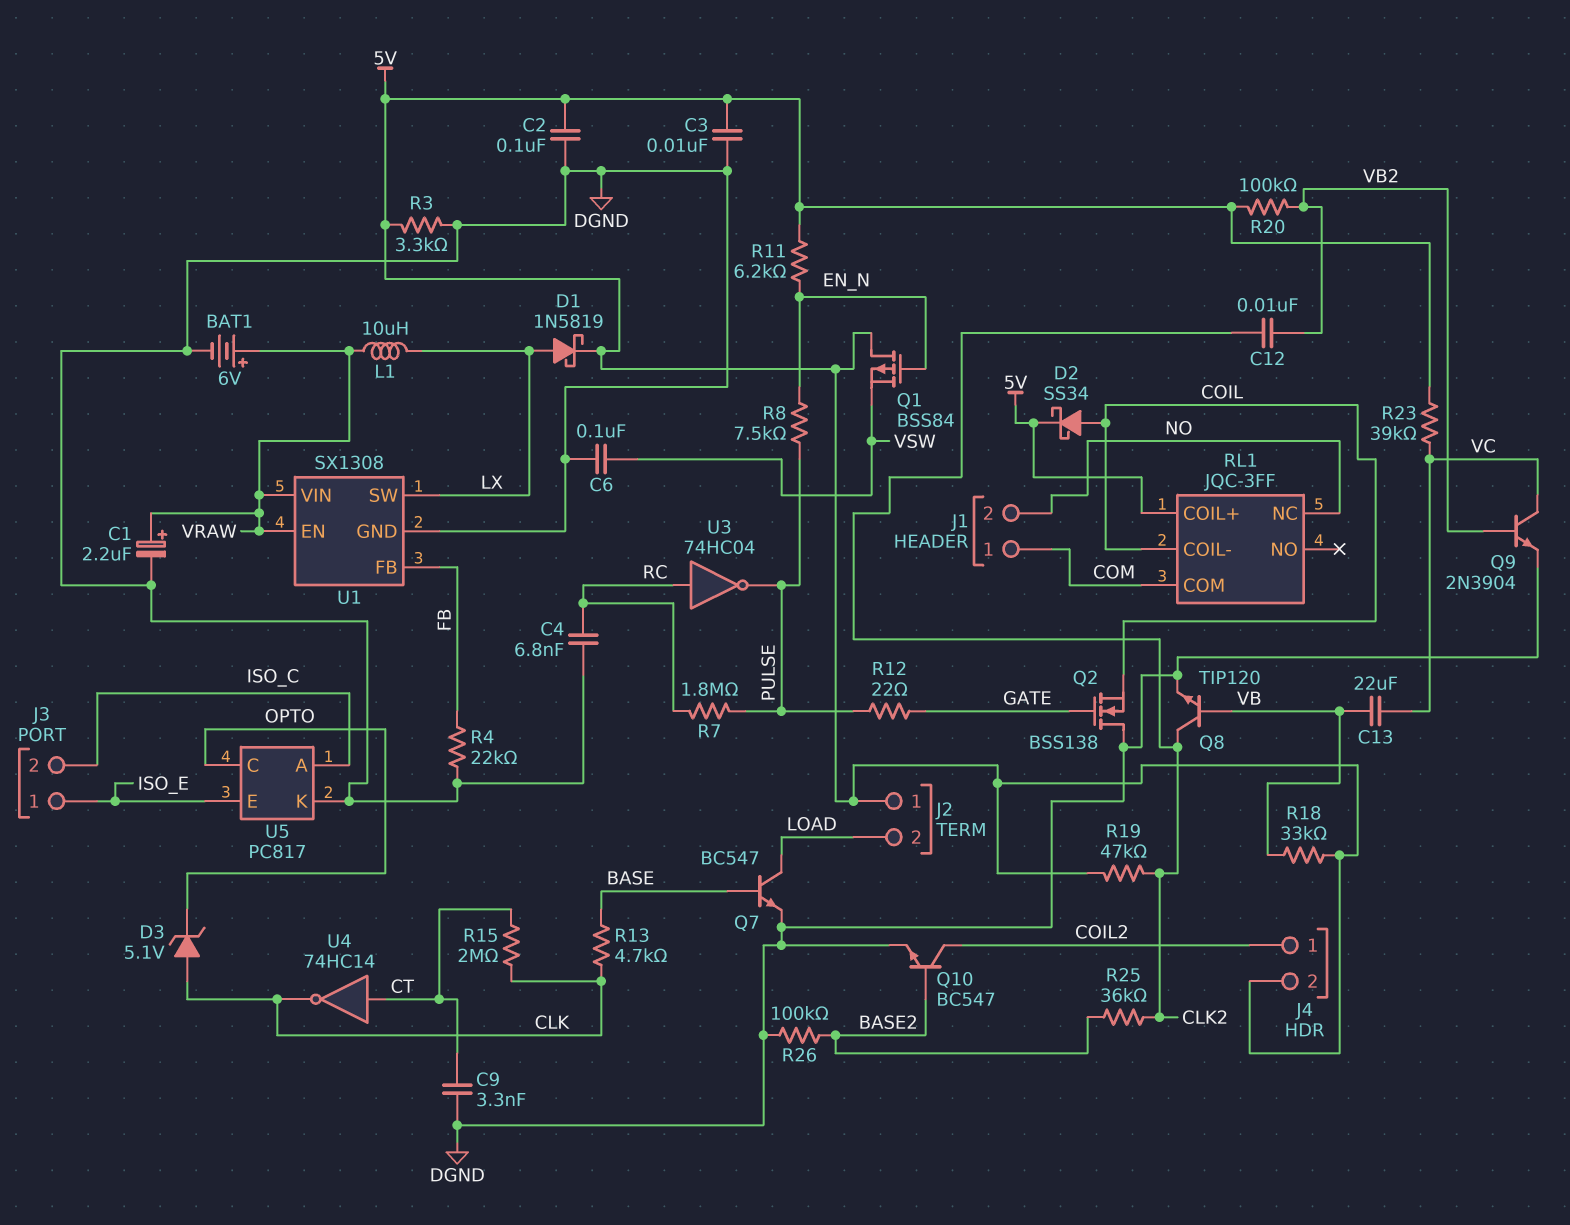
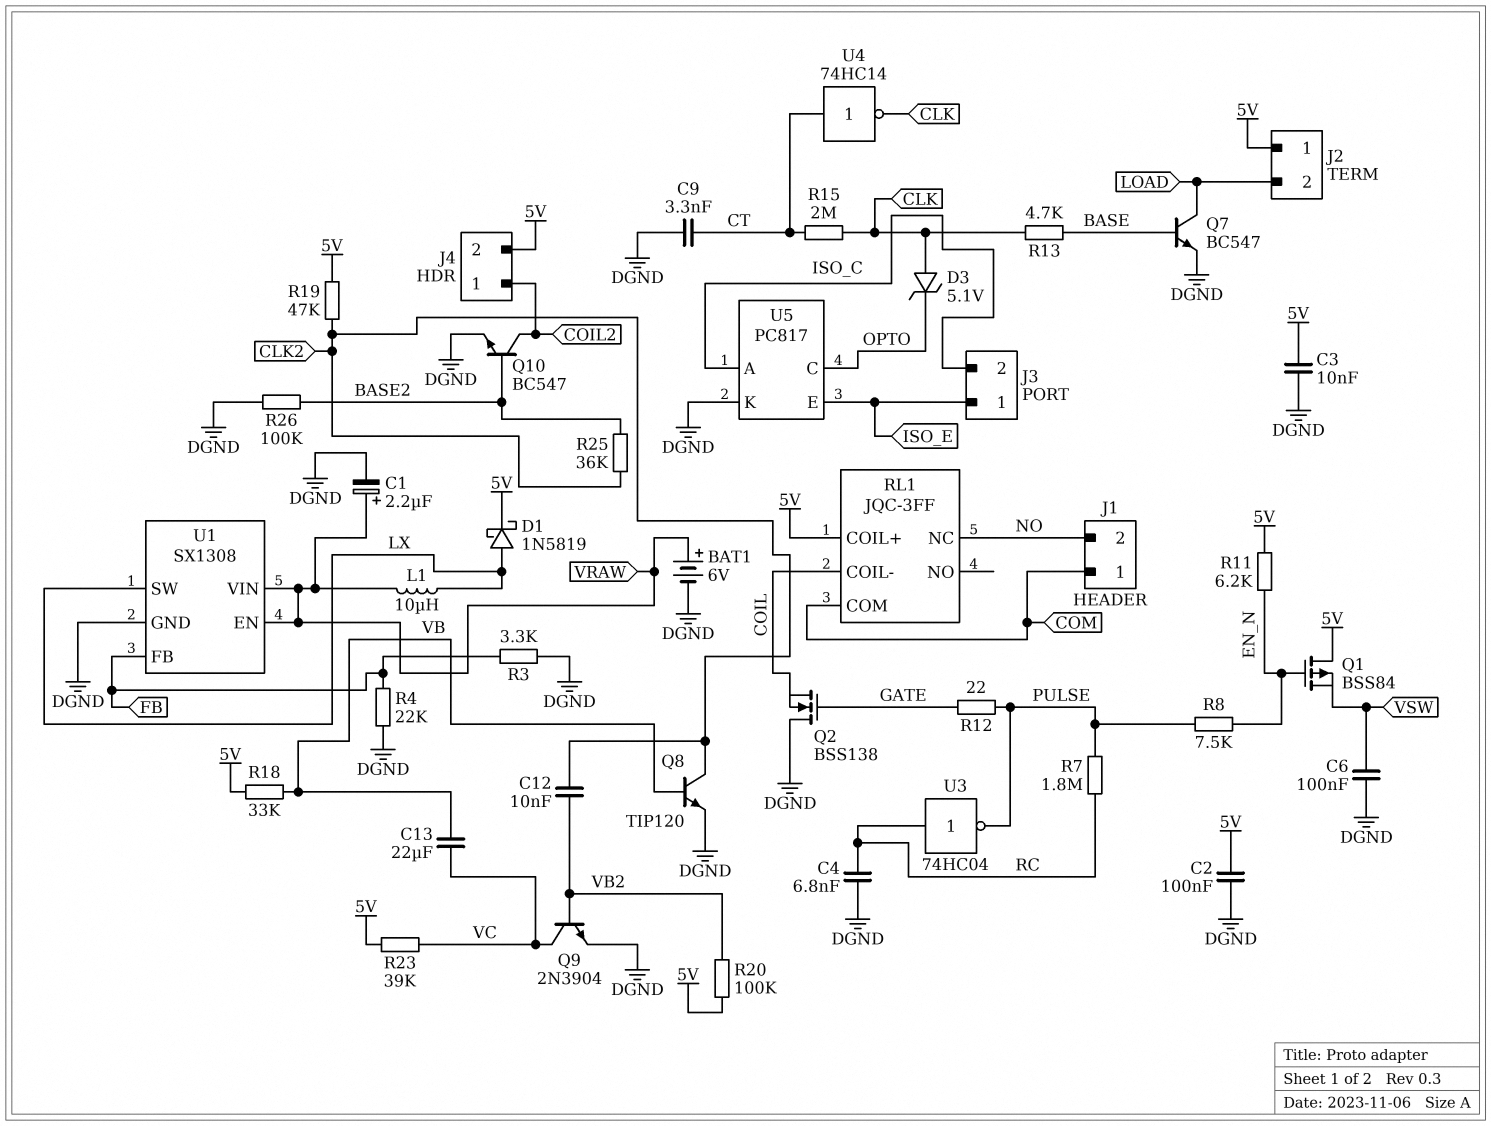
D2: schottky SS34 (A COIL, K 5V) -> none
R3: 3.3k (5V, DGND) -> 3.3k (DGND, FB)

